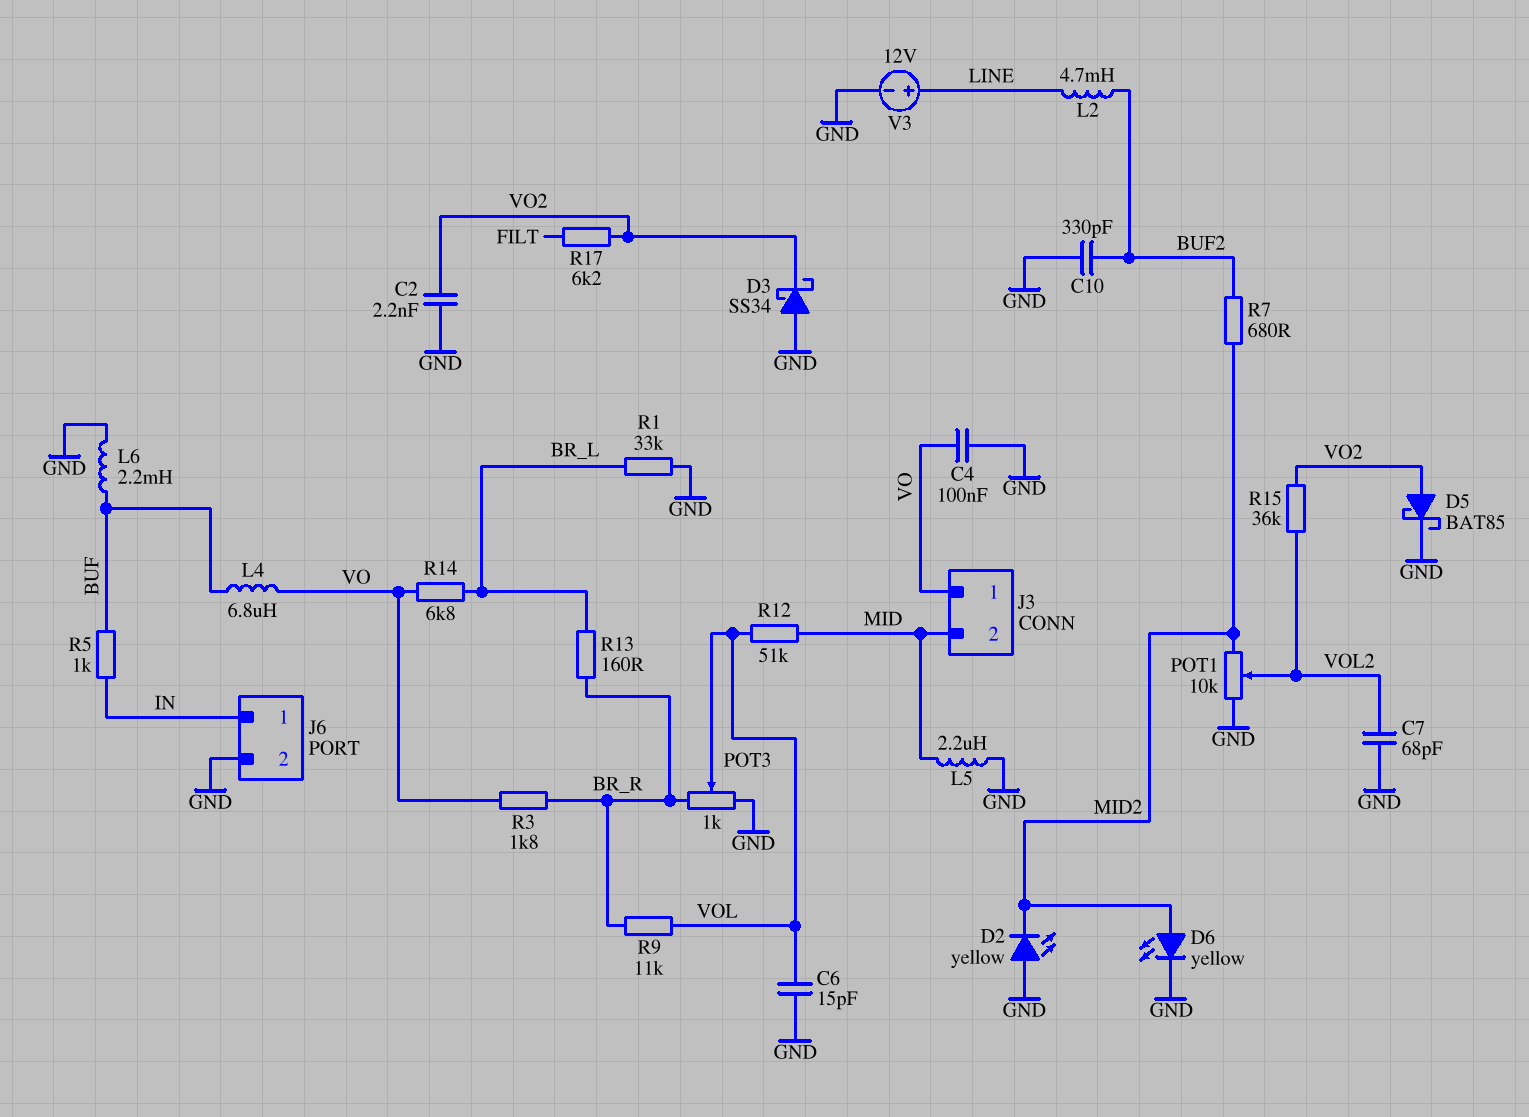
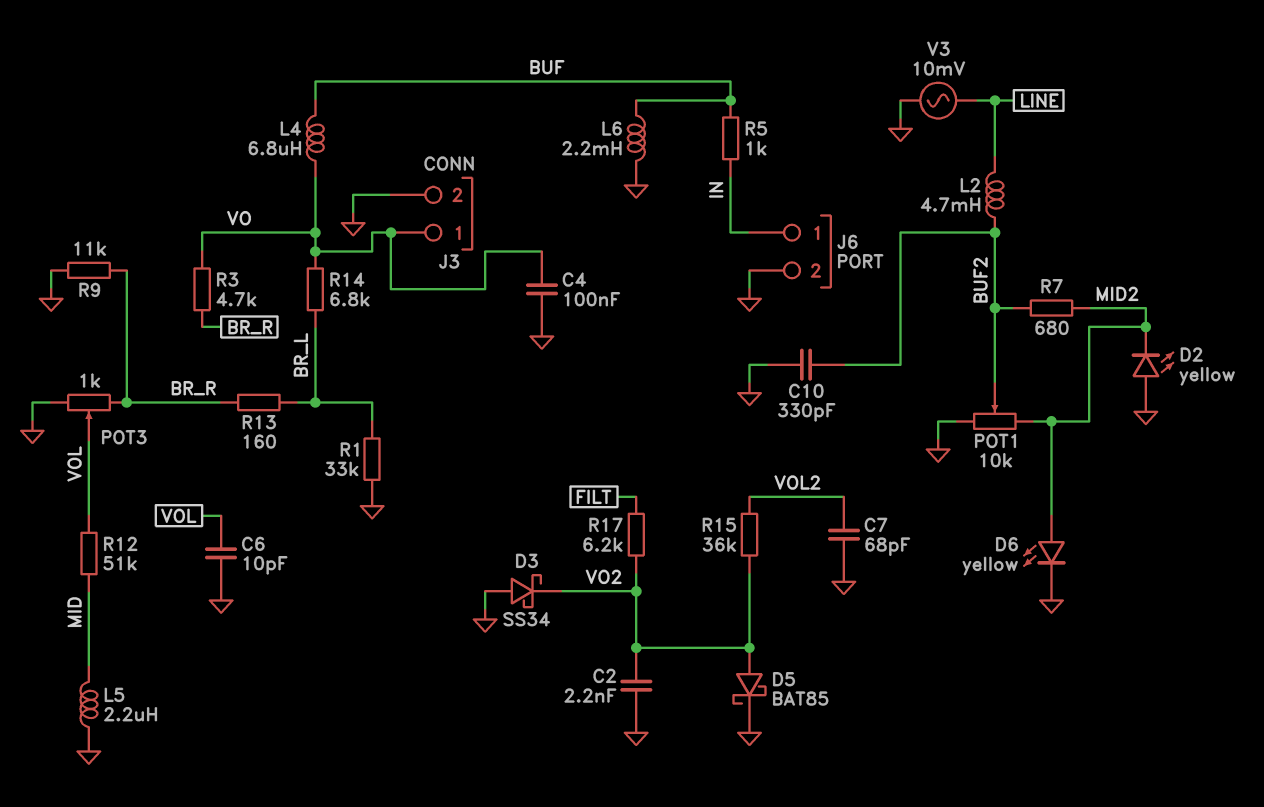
C6: 15pF (GND, VOL) -> 10pF (GND, VOL)
J3 pin 2: MID -> GND
POT1: 10k (GND, MID2, wiper VOL2) -> 10k (GND, MID2, wiper BUF2)
R3: 1.8k (BR_R, VO) -> 4.7k (BR_R, VO)
R9: 11k (BR_R, VOL) -> 11k (BR_R, GND)
V3: 12V (plus LINE, minus GND) -> AC 10mV (GND, LINE)

